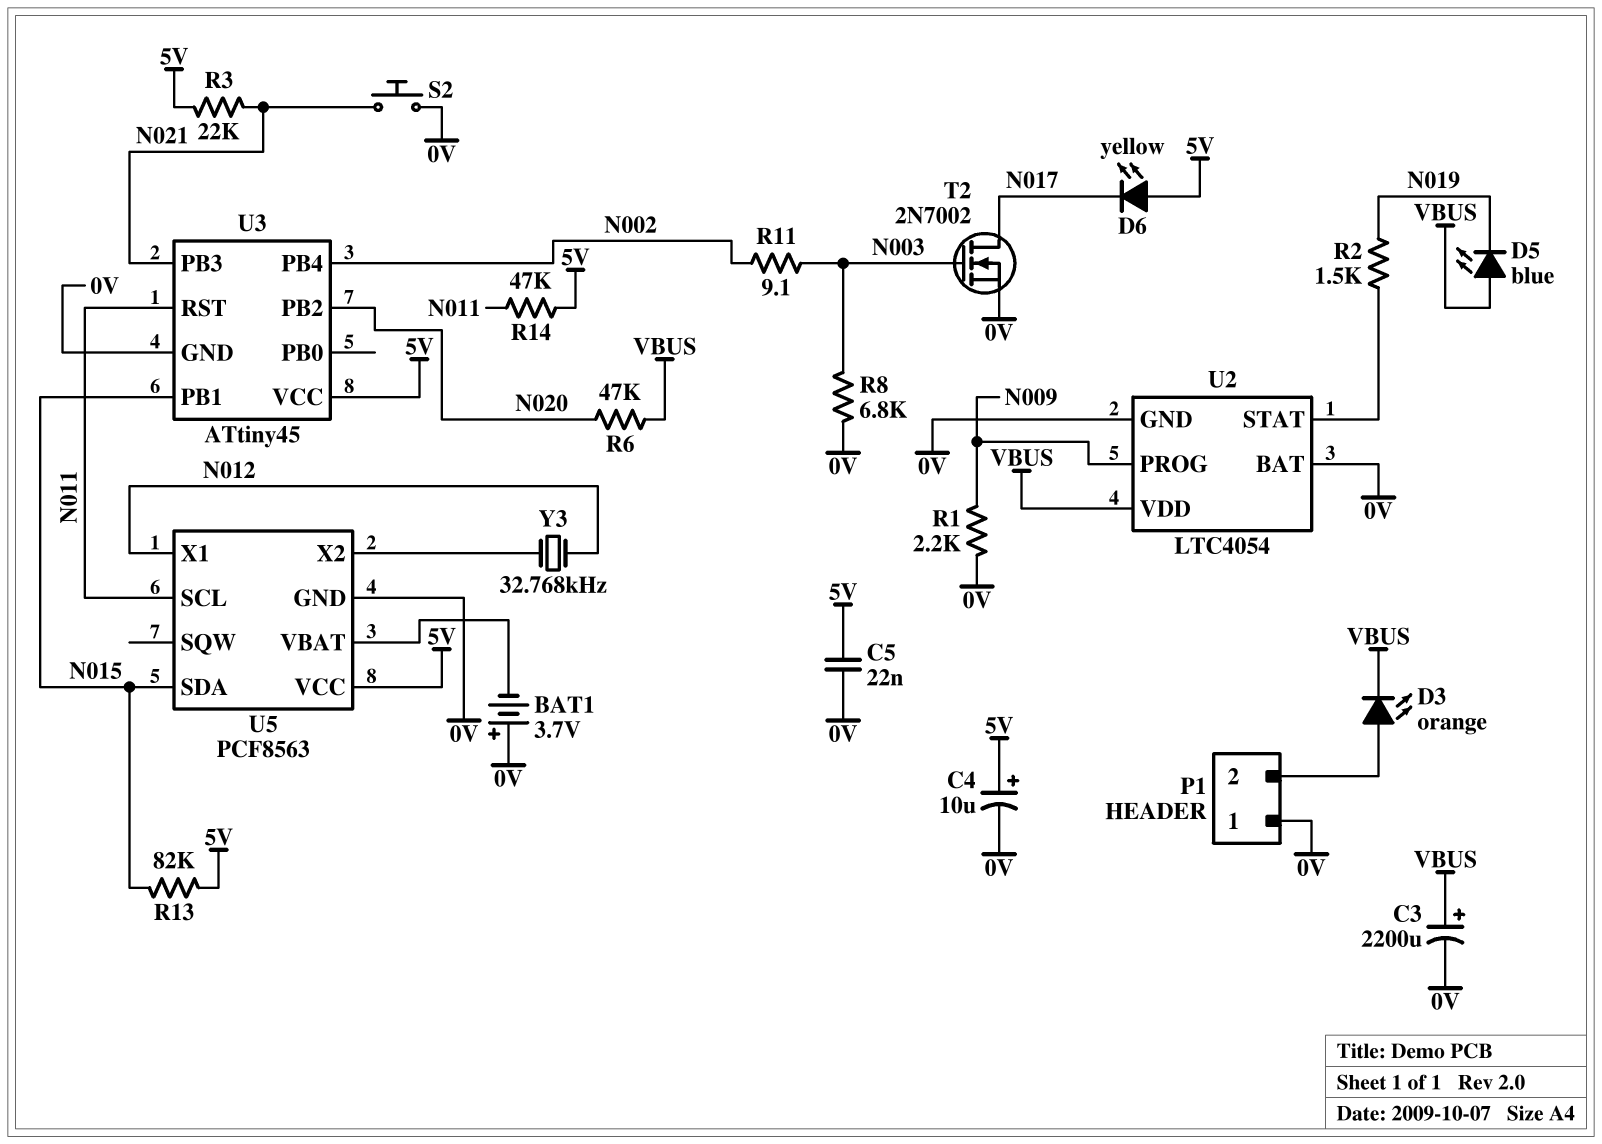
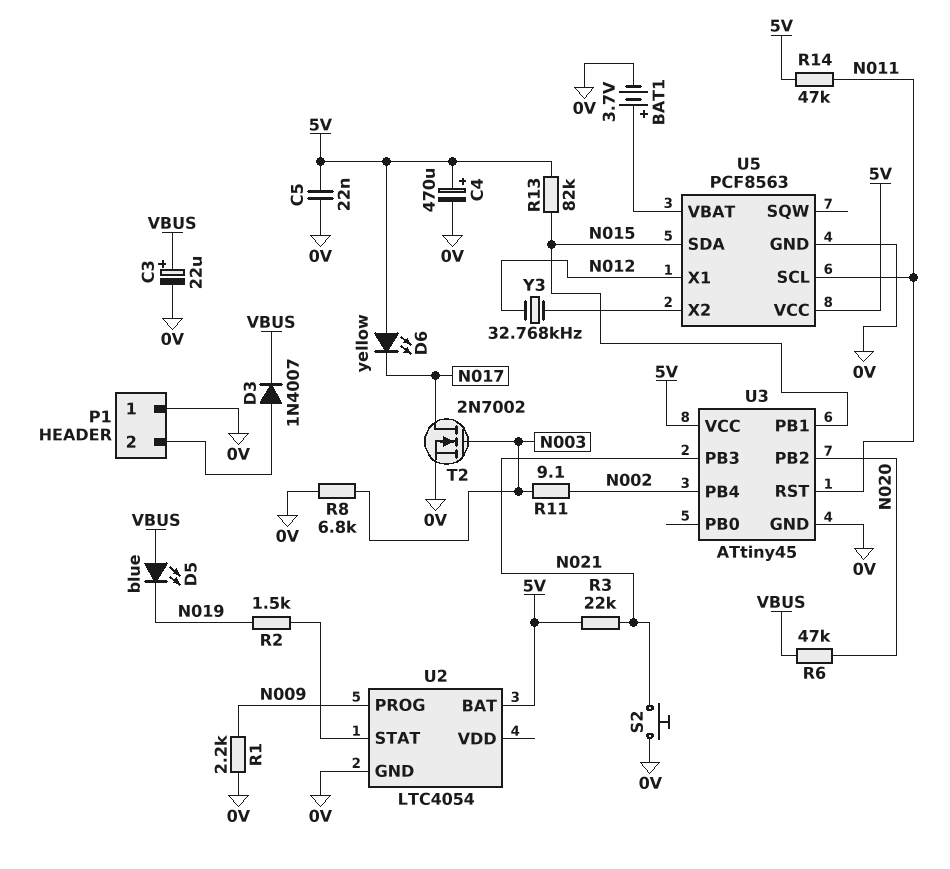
BAT1: 3.7V (plus 0V, minus U5/VBAT) -> 3.7V (plus U5/VBAT, minus 0V)
C3: 2200uF (plus VBUS, minus 0V) -> 22uF (plus VBUS, minus 0V)
C4: 10uF (plus 5V, minus 0V) -> 470uF (plus 5V, minus 0V)
D3: LED orange (A P1/2, K VBUS) -> diode 1N4007 (A P1/2, K VBUS)
U2 pin BAT: 0V -> 5V
U2 pin VDD: VBUS -> none

